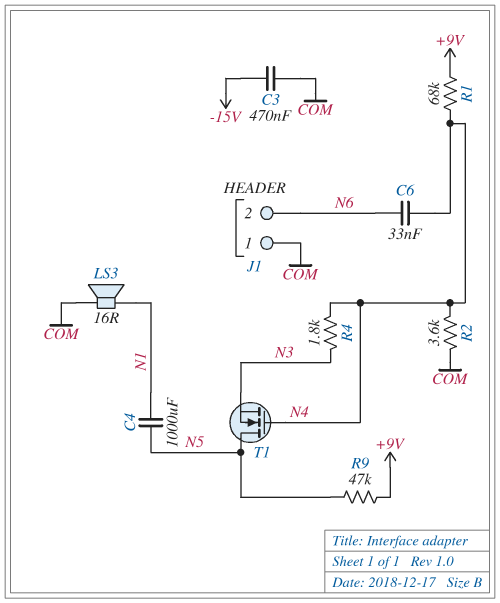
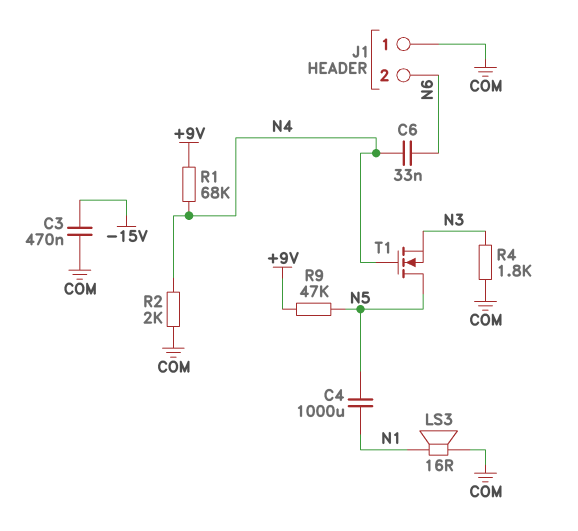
R2: 3.6k (COM, N4) -> 2k (COM, N4)
R4: 1.8k (N3, N4) -> 1.8k (COM, N3)

